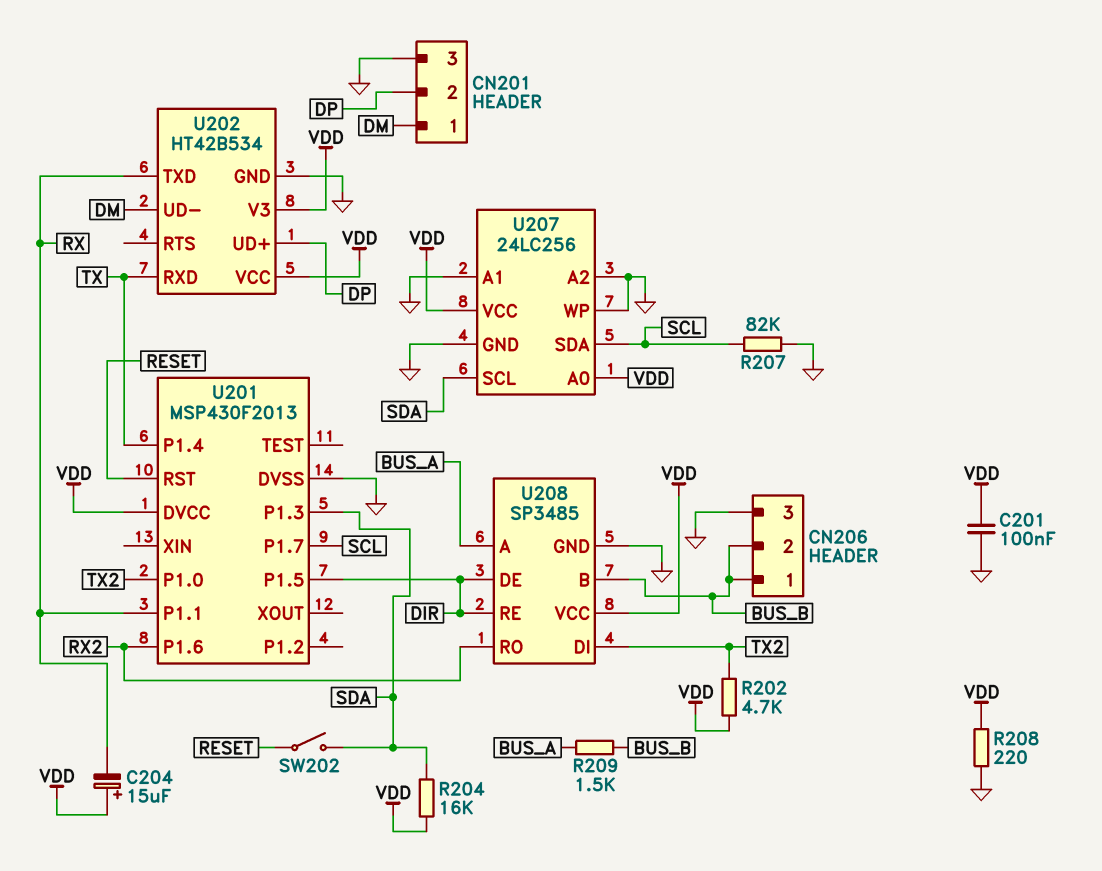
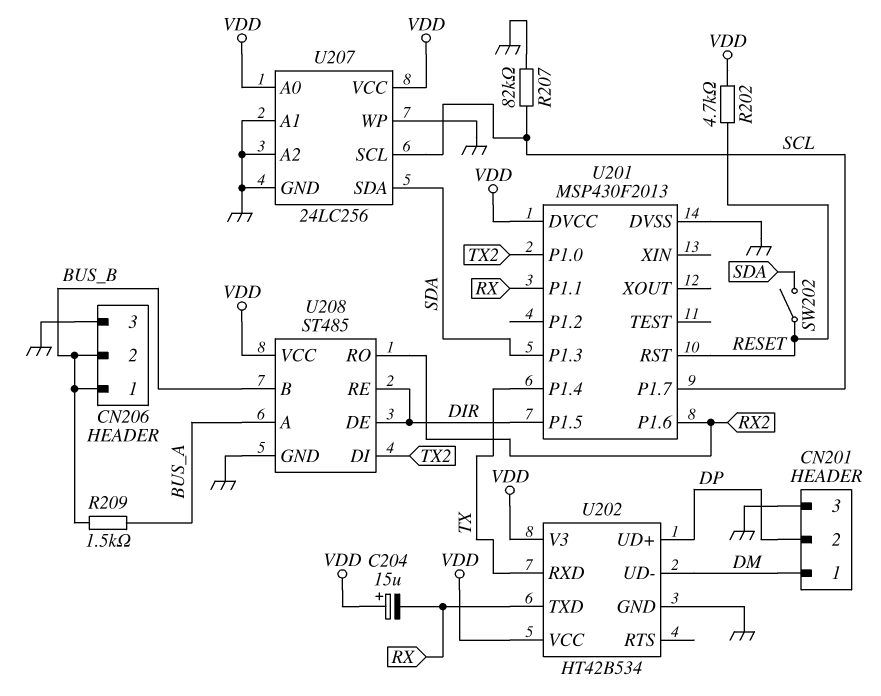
C201: 100nF (GND, VDD) -> none
R202: 4.7k (TX2, VDD) -> 4.7k (RESET, VDD)
R204: 16k (SDA, VDD) -> none
R208: 220 (GND, VDD) -> none
U207 pin SCL: SDA -> SCL
U207 pin SDA: SCL -> SDA
U208: SP3485 -> ST485

